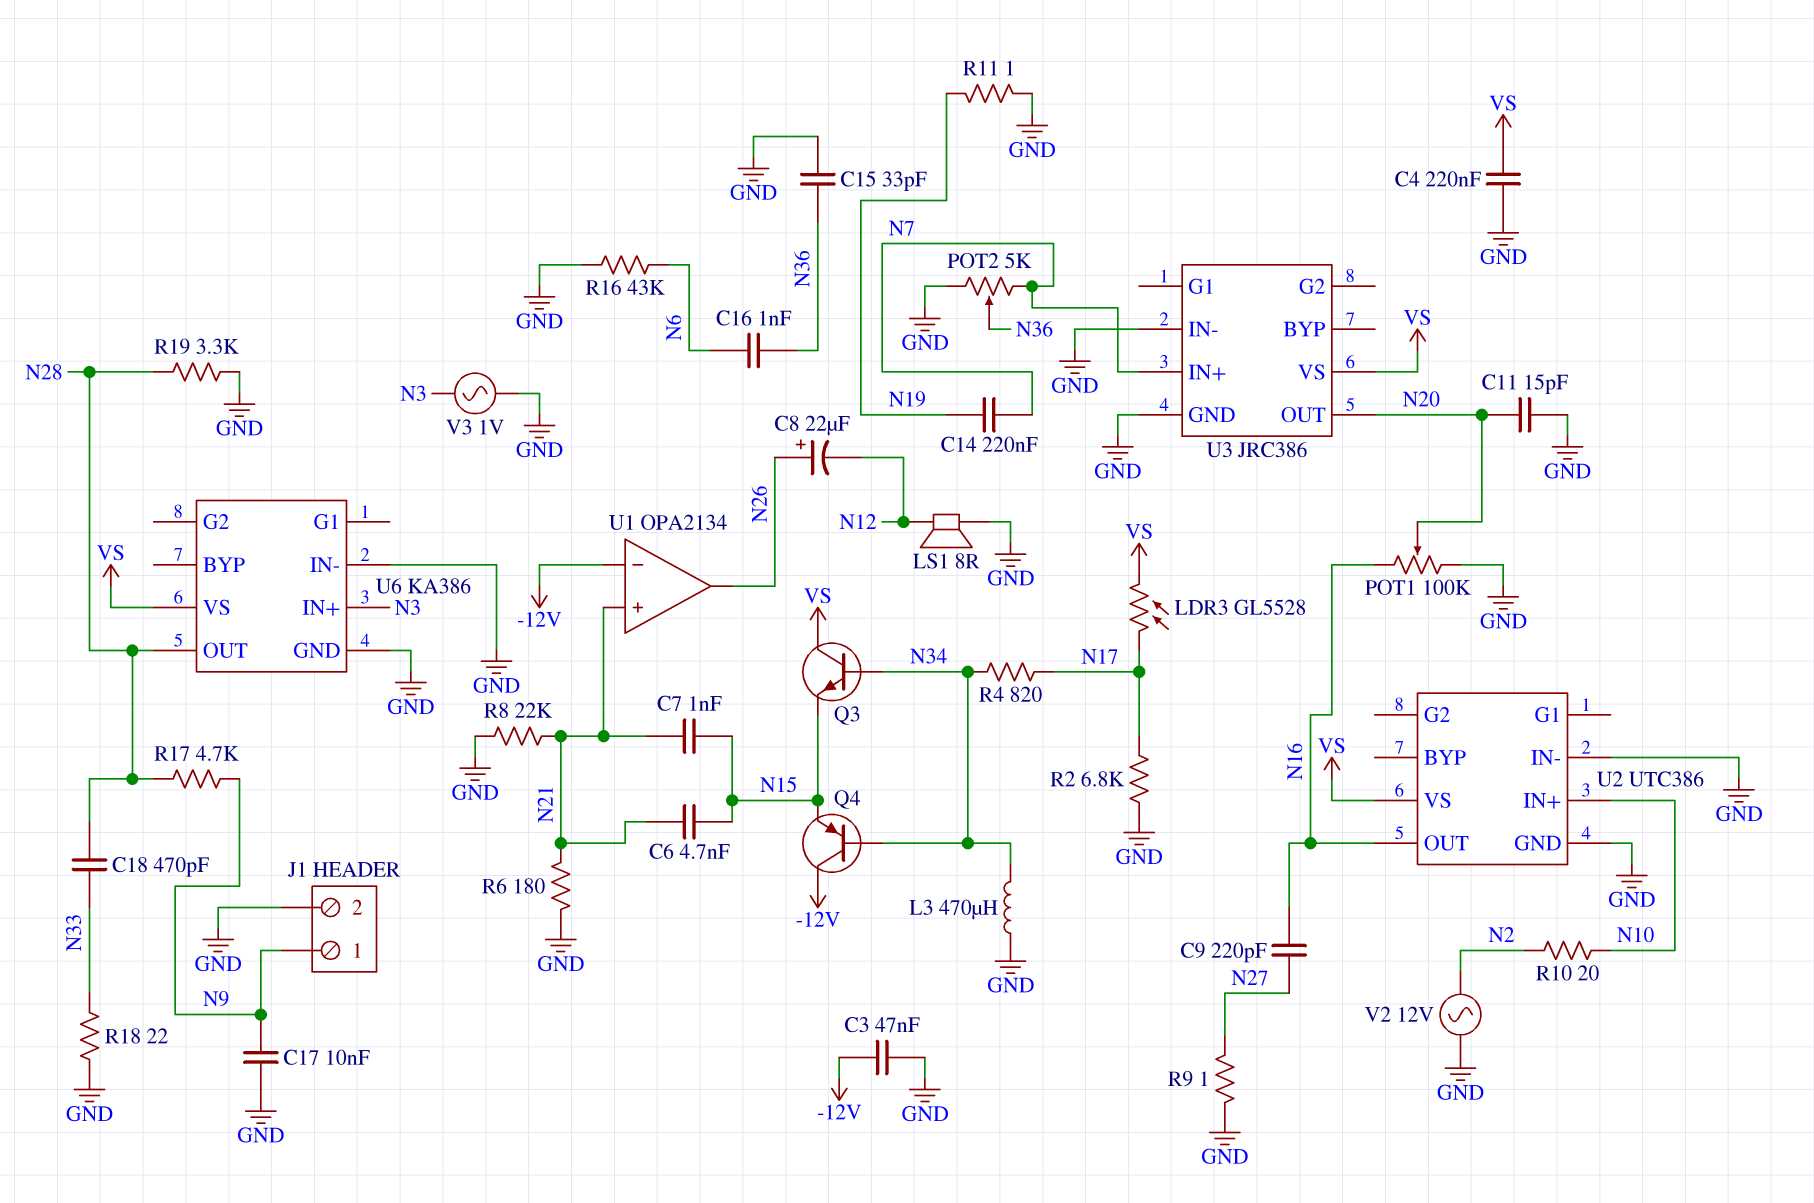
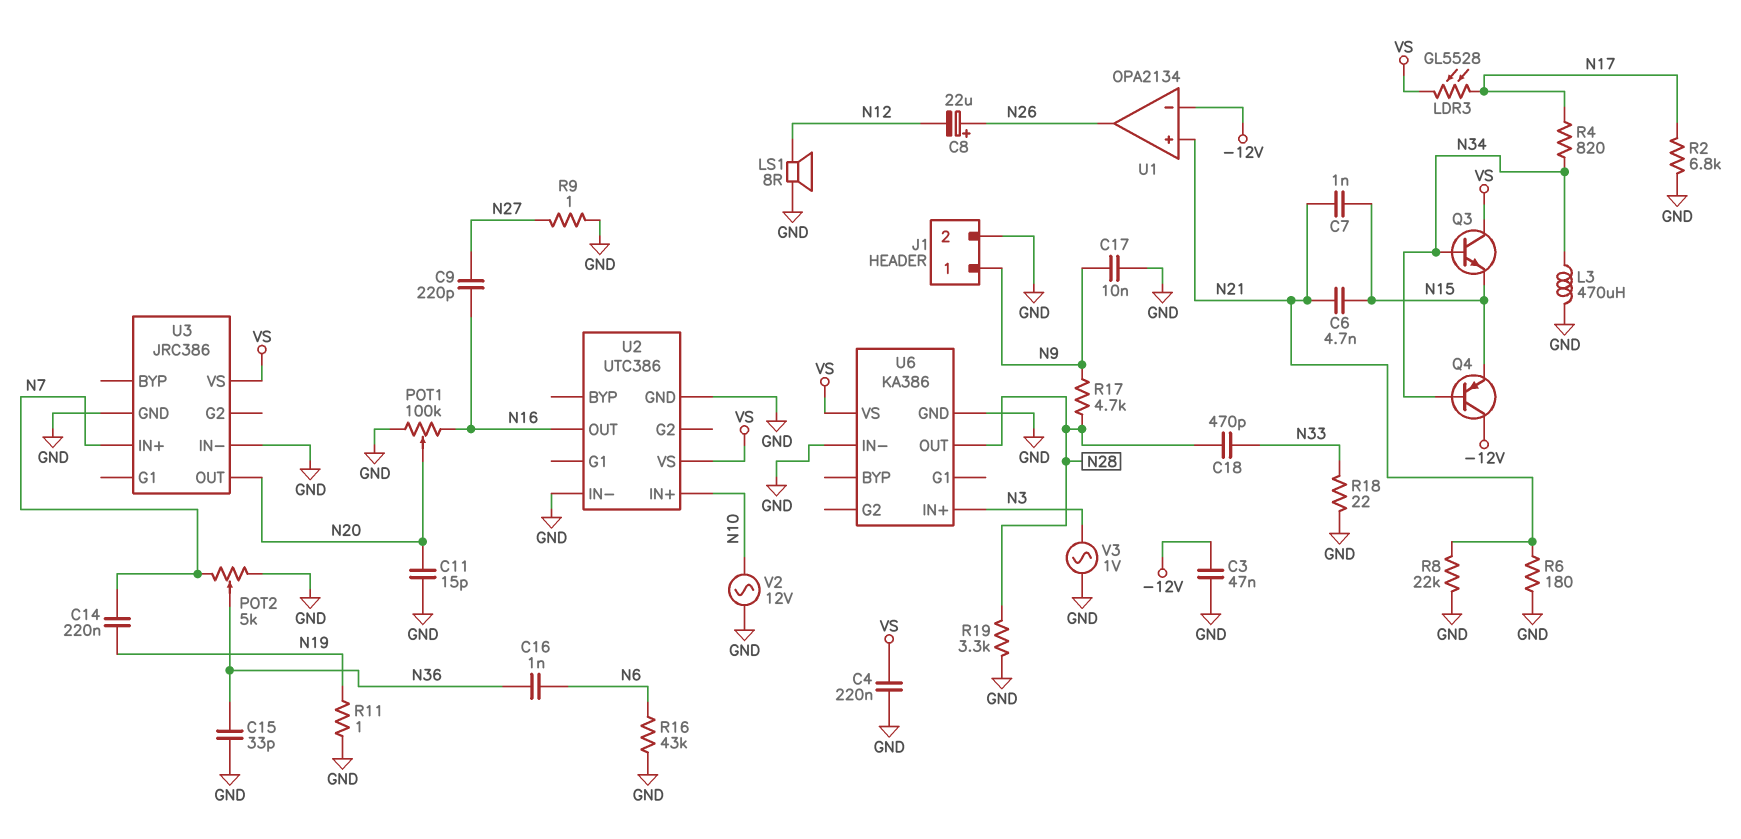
R10: 20 (N2, N10) -> none
V2: AC 12V (GND, N2) -> AC 12V (GND, N10)

